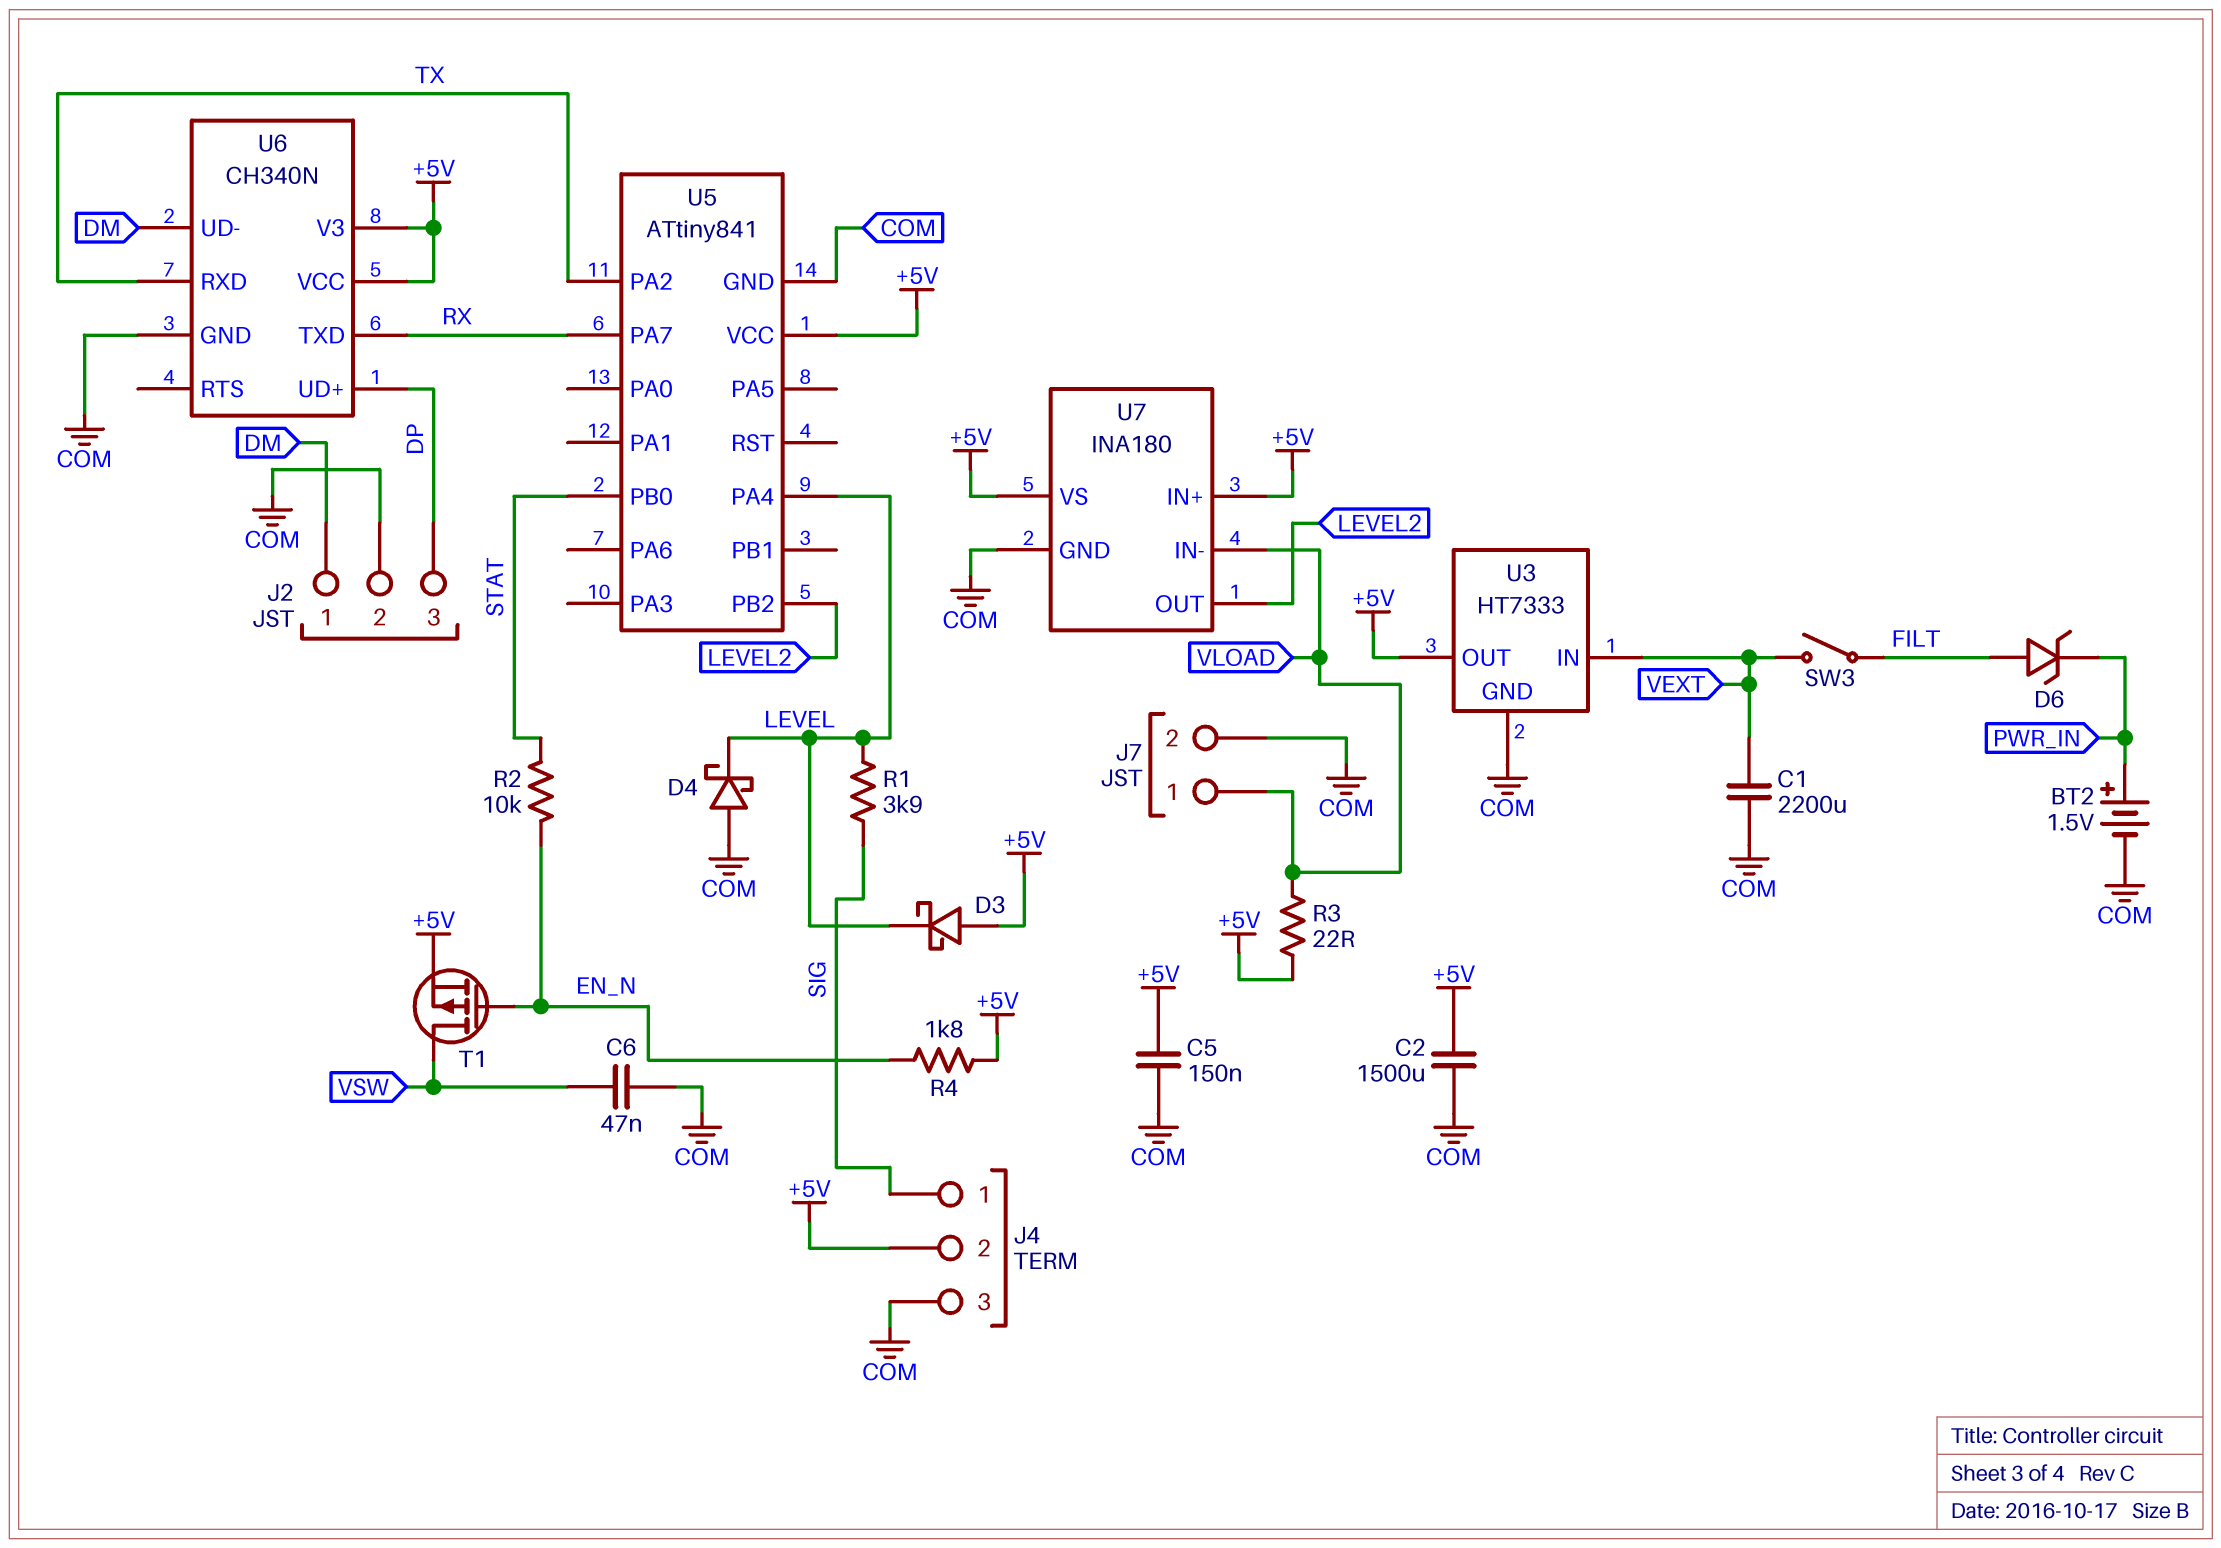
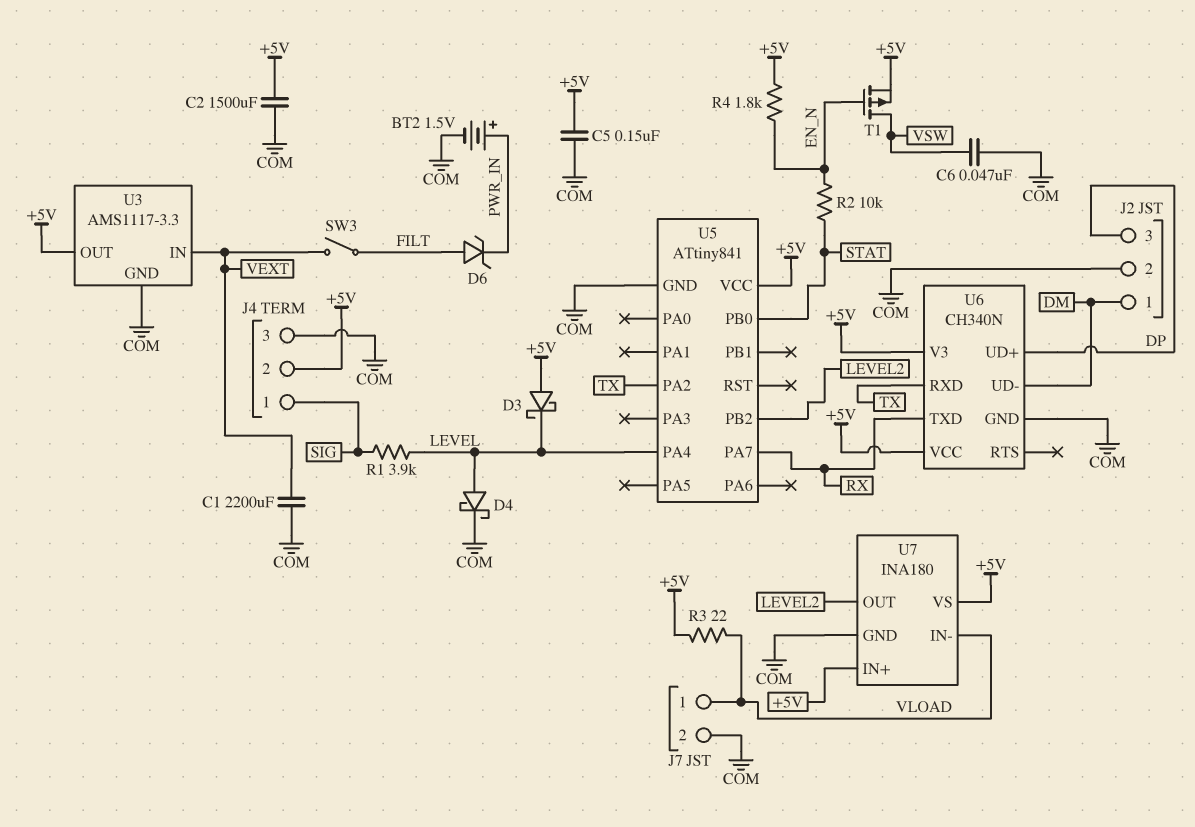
D4: schottky (A COM, K LEVEL) -> schottky (A LEVEL, K COM)
U3: HT7333 -> AMS1117-3.3

